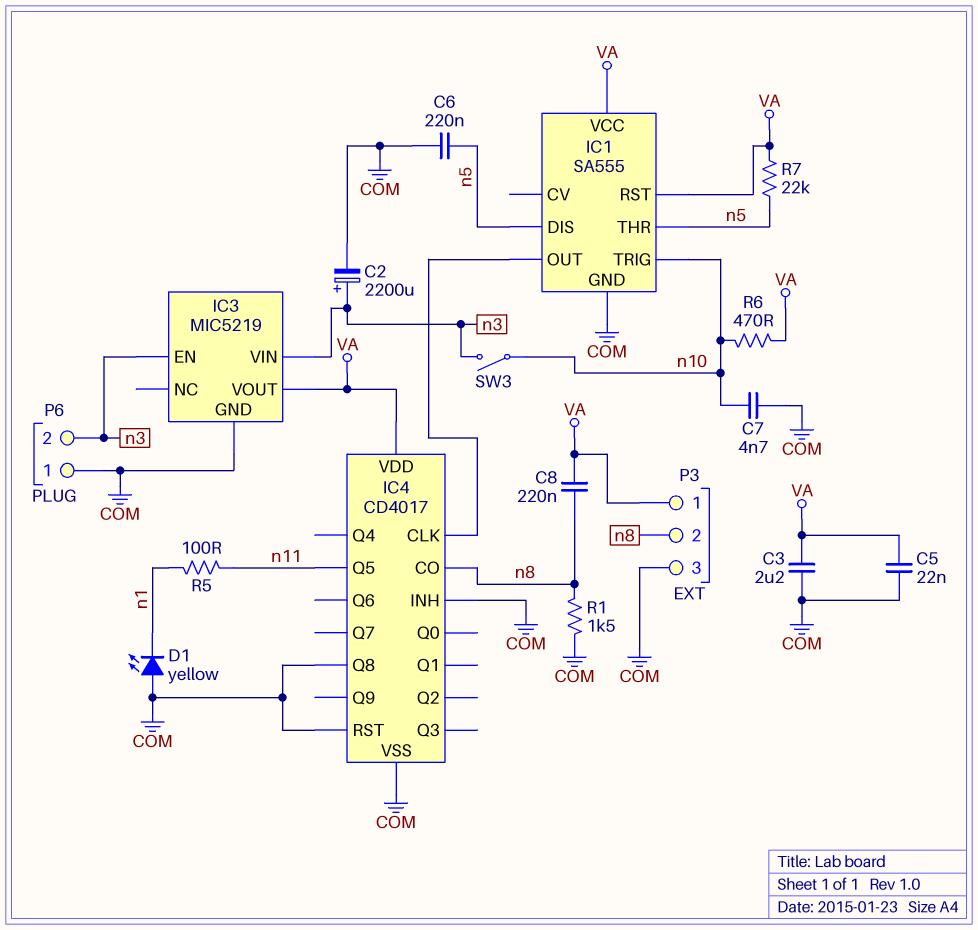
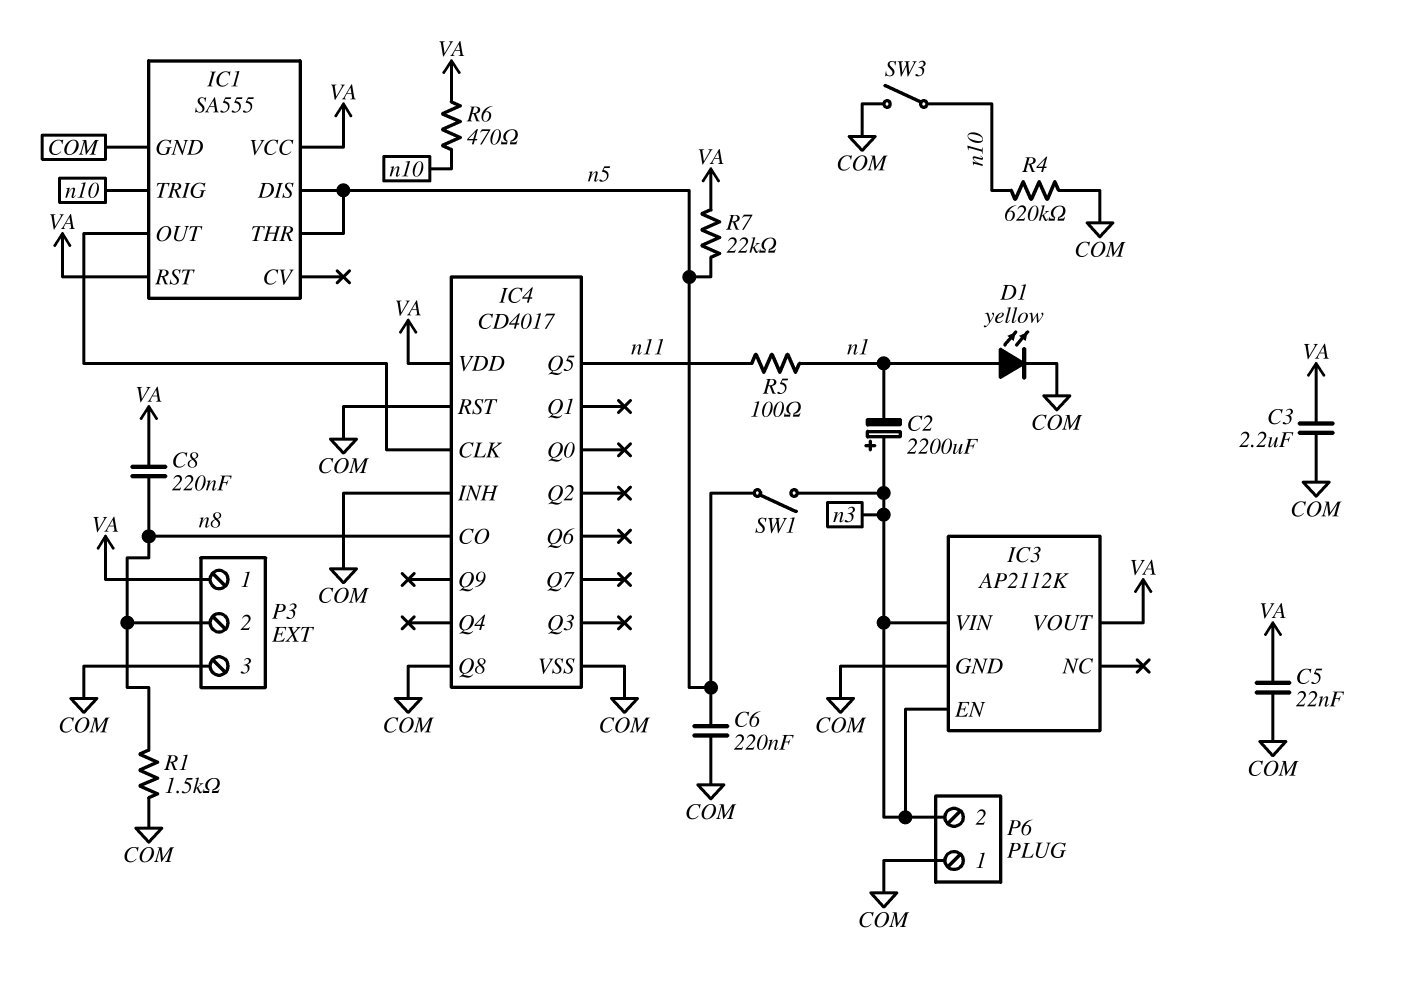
C2: 2200uF (plus n3, minus COM) -> 2200uF (plus n3, minus n1)
C7: 4.7nF (COM, n10) -> none
D1: LED yellow (A COM, K n1) -> LED yellow (A n1, K COM)
IC3: MIC5219 -> AP2112K
R4: none -> 620k (COM, n10)
SW1: none -> switch (n3, n5)
SW3: switch (n3, n10) -> switch (COM, n10)

